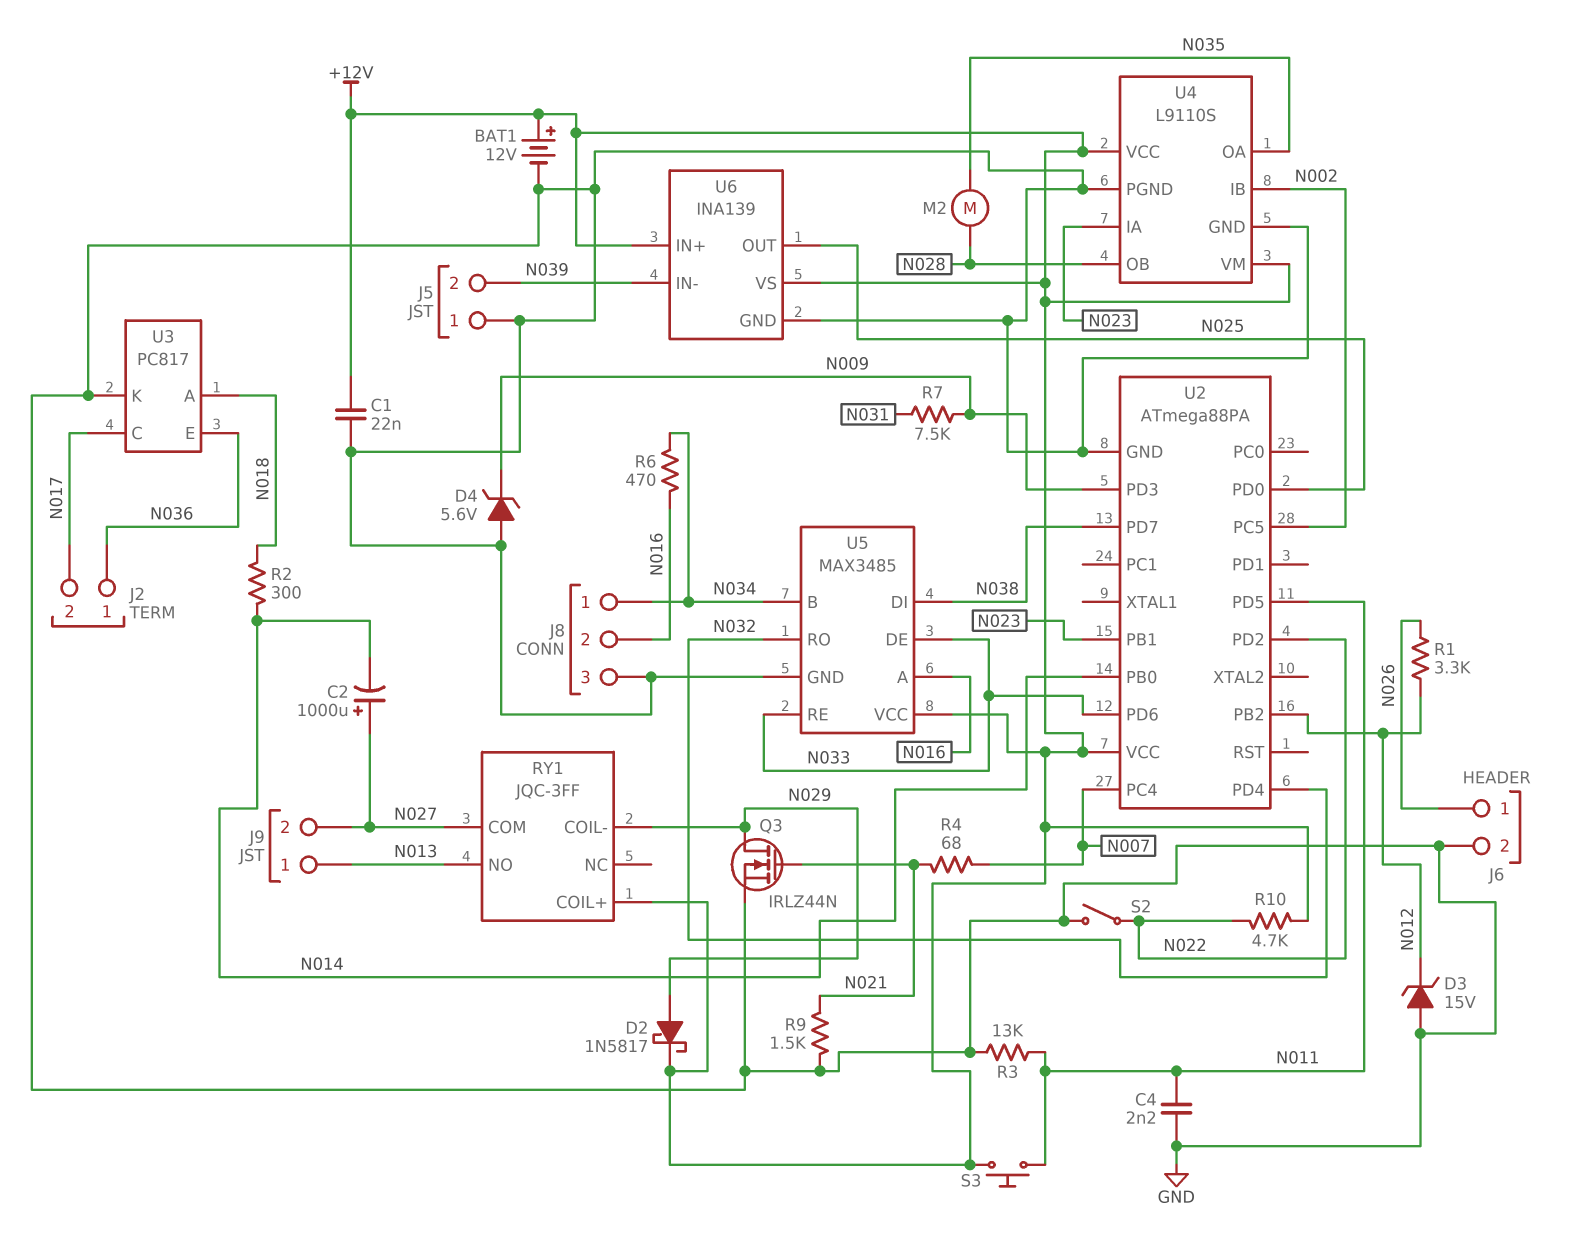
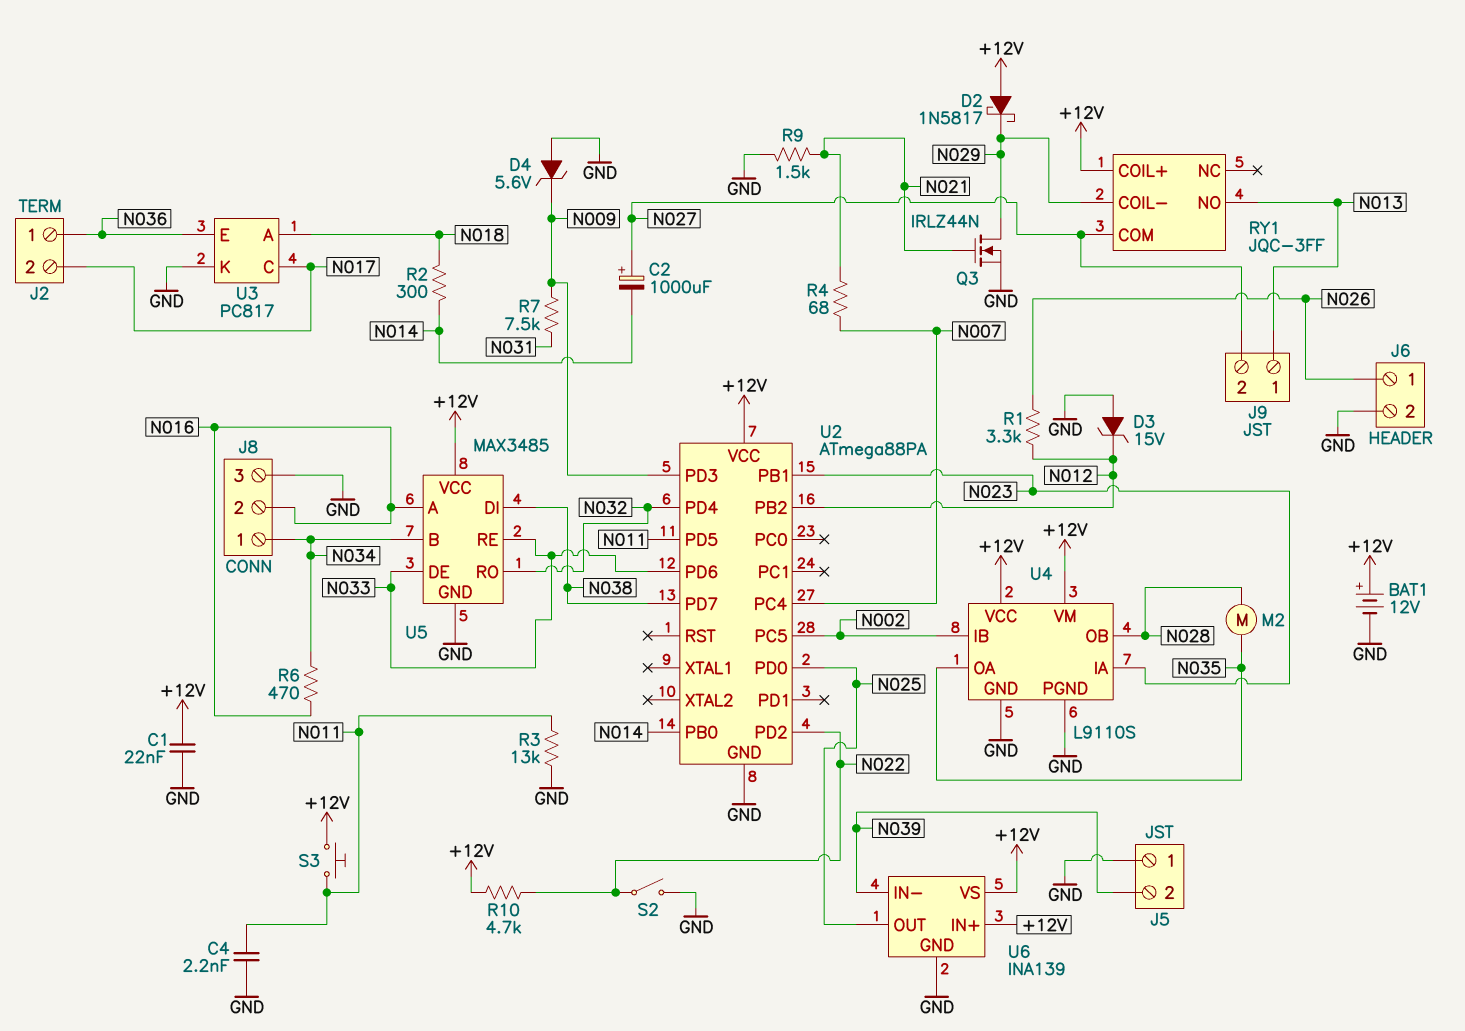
D2: schottky 1N5817 (A N029, K +12V) -> schottky 1N5817 (A +12V, K N029)

